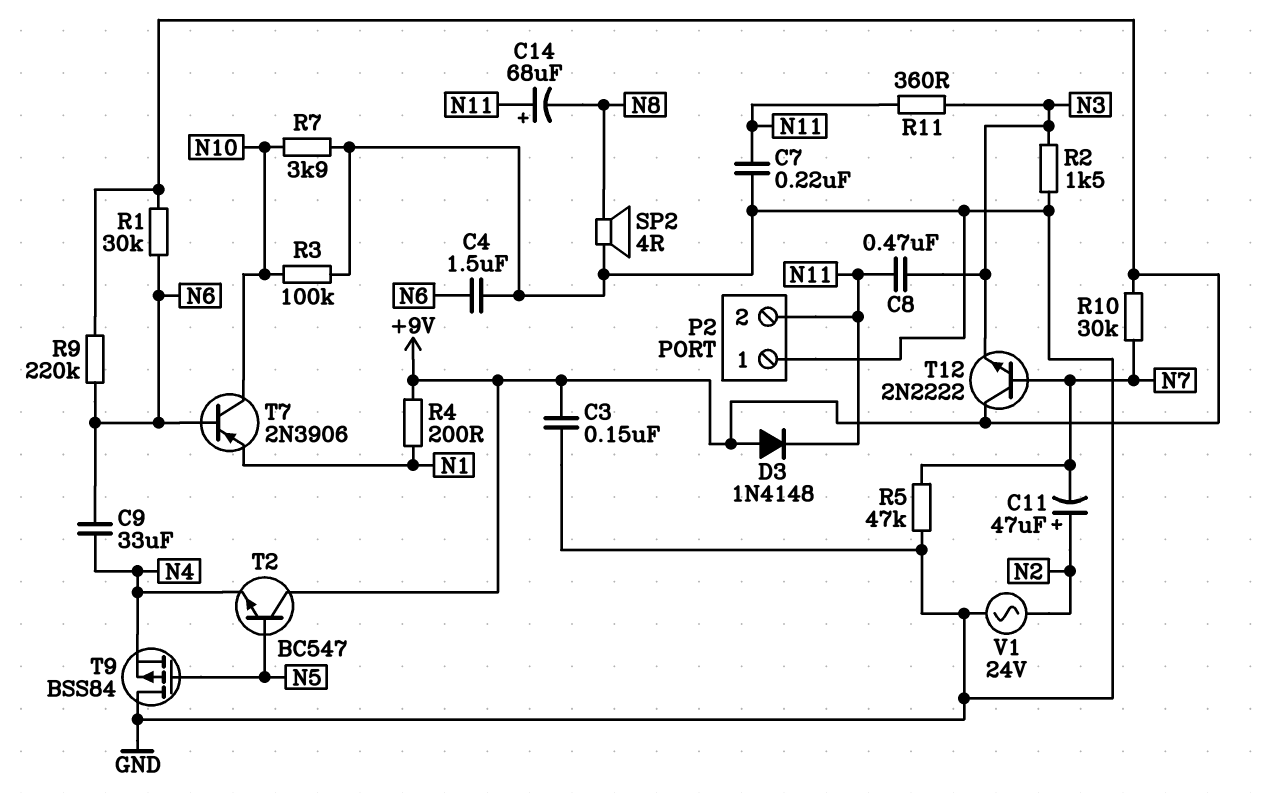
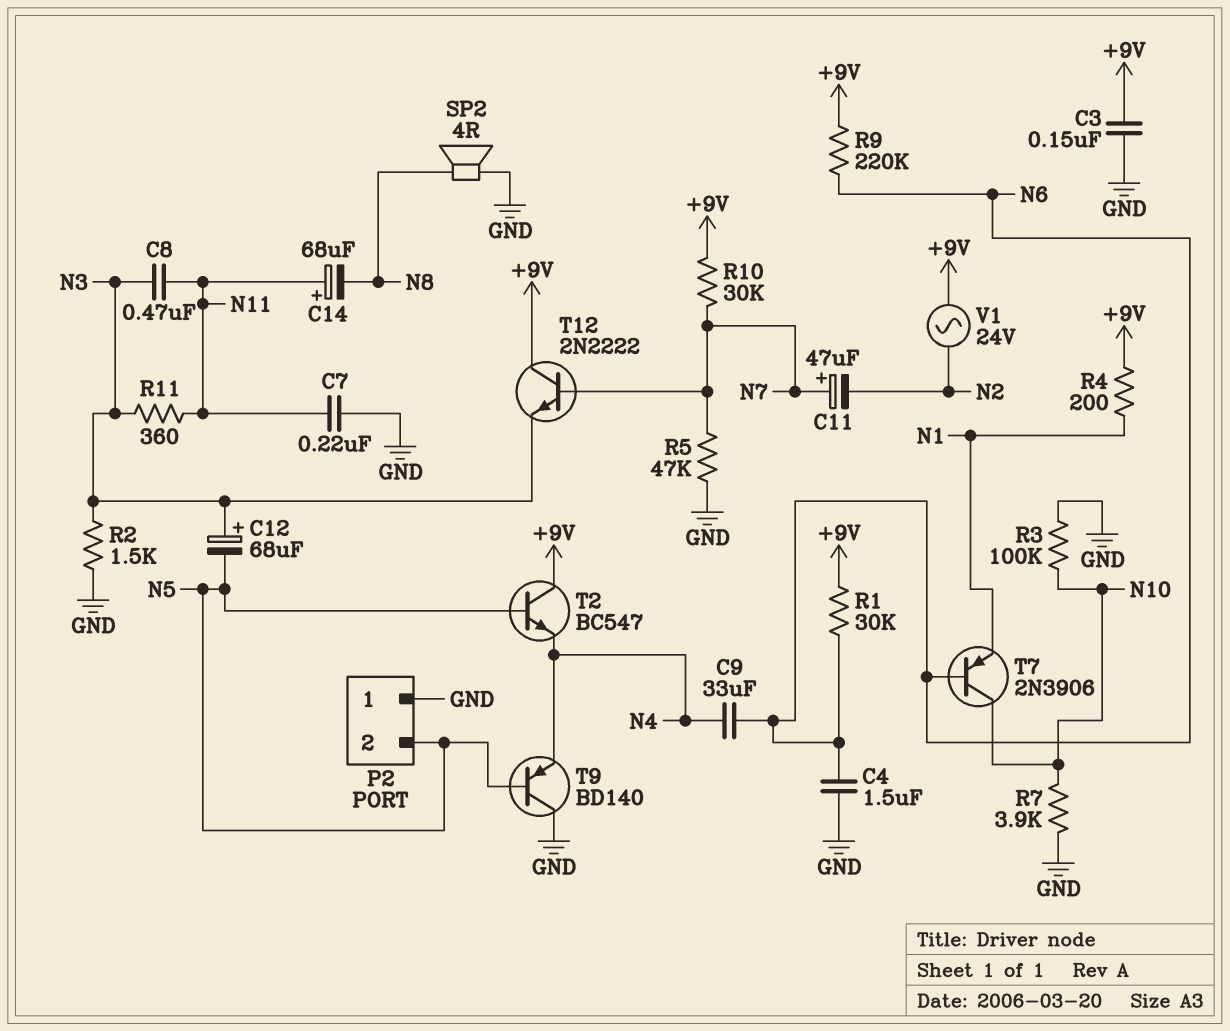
C11: 47uF (plus N2, minus N7) -> 47uF (plus N7, minus N2)
C12: none -> 68uF (plus N3, minus N5)
D3: diode 1N4148 (A +9V, K N11) -> none
P2 pin 2: N11 -> N5
T9: PMOS BSS84 (G N5, D GND, S N4) -> PNP BD140 (B N5, C GND, E N4)
V1: AC 24V (GND, N2) -> AC 24V (+9V, N2)

